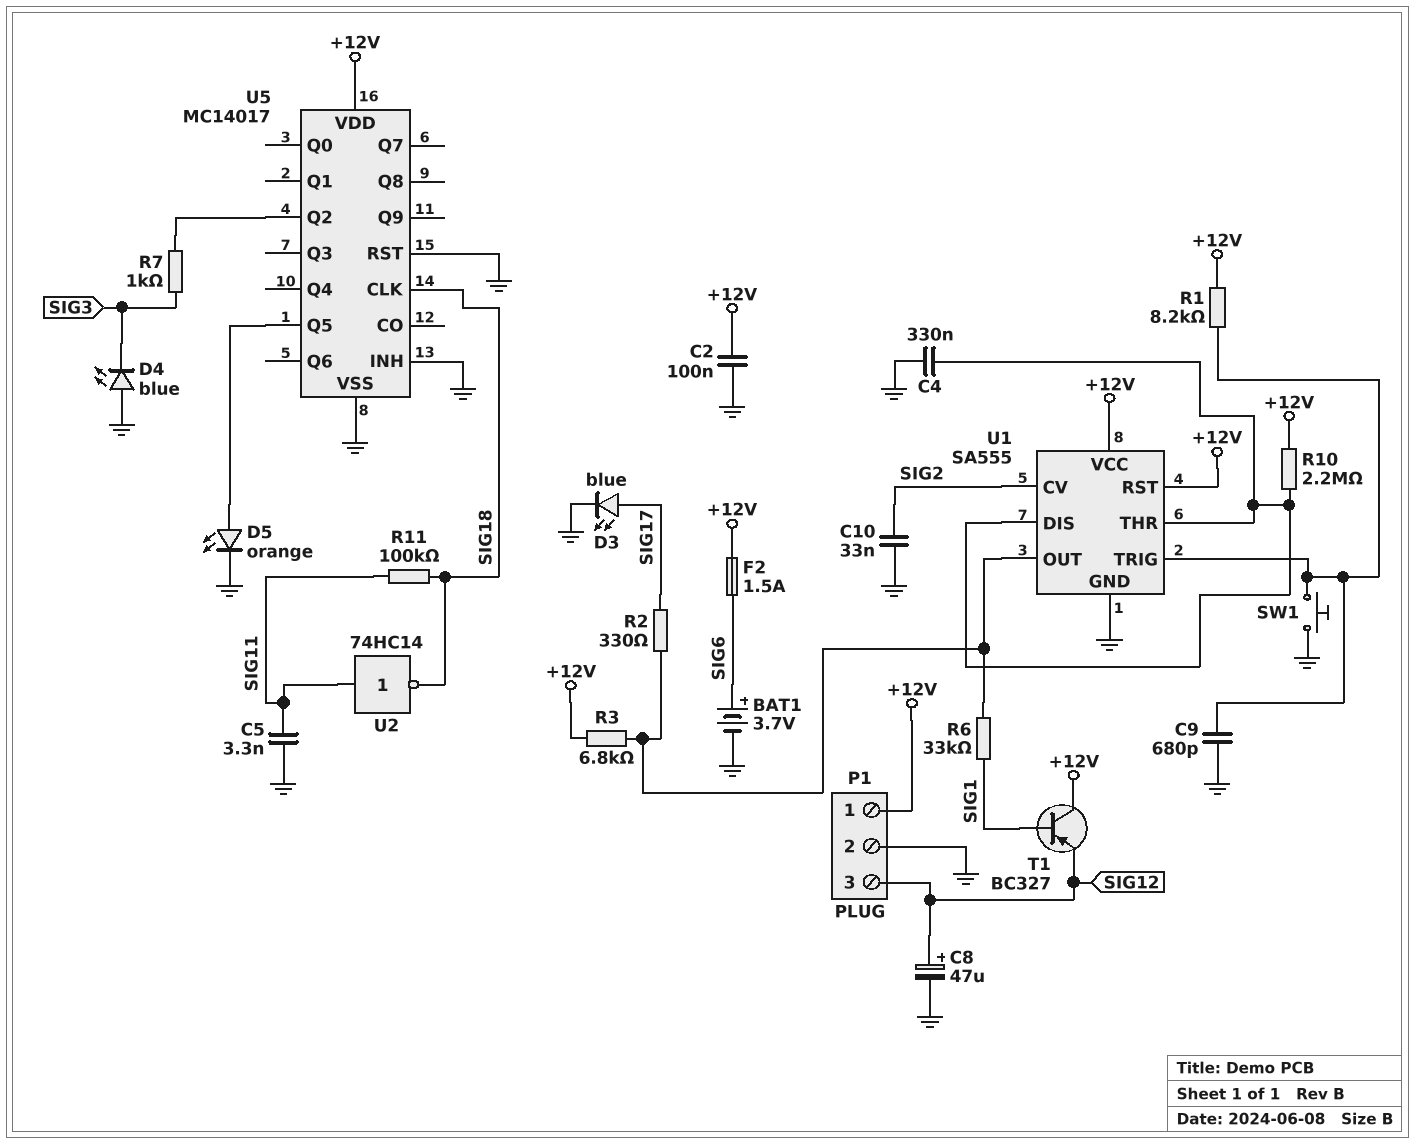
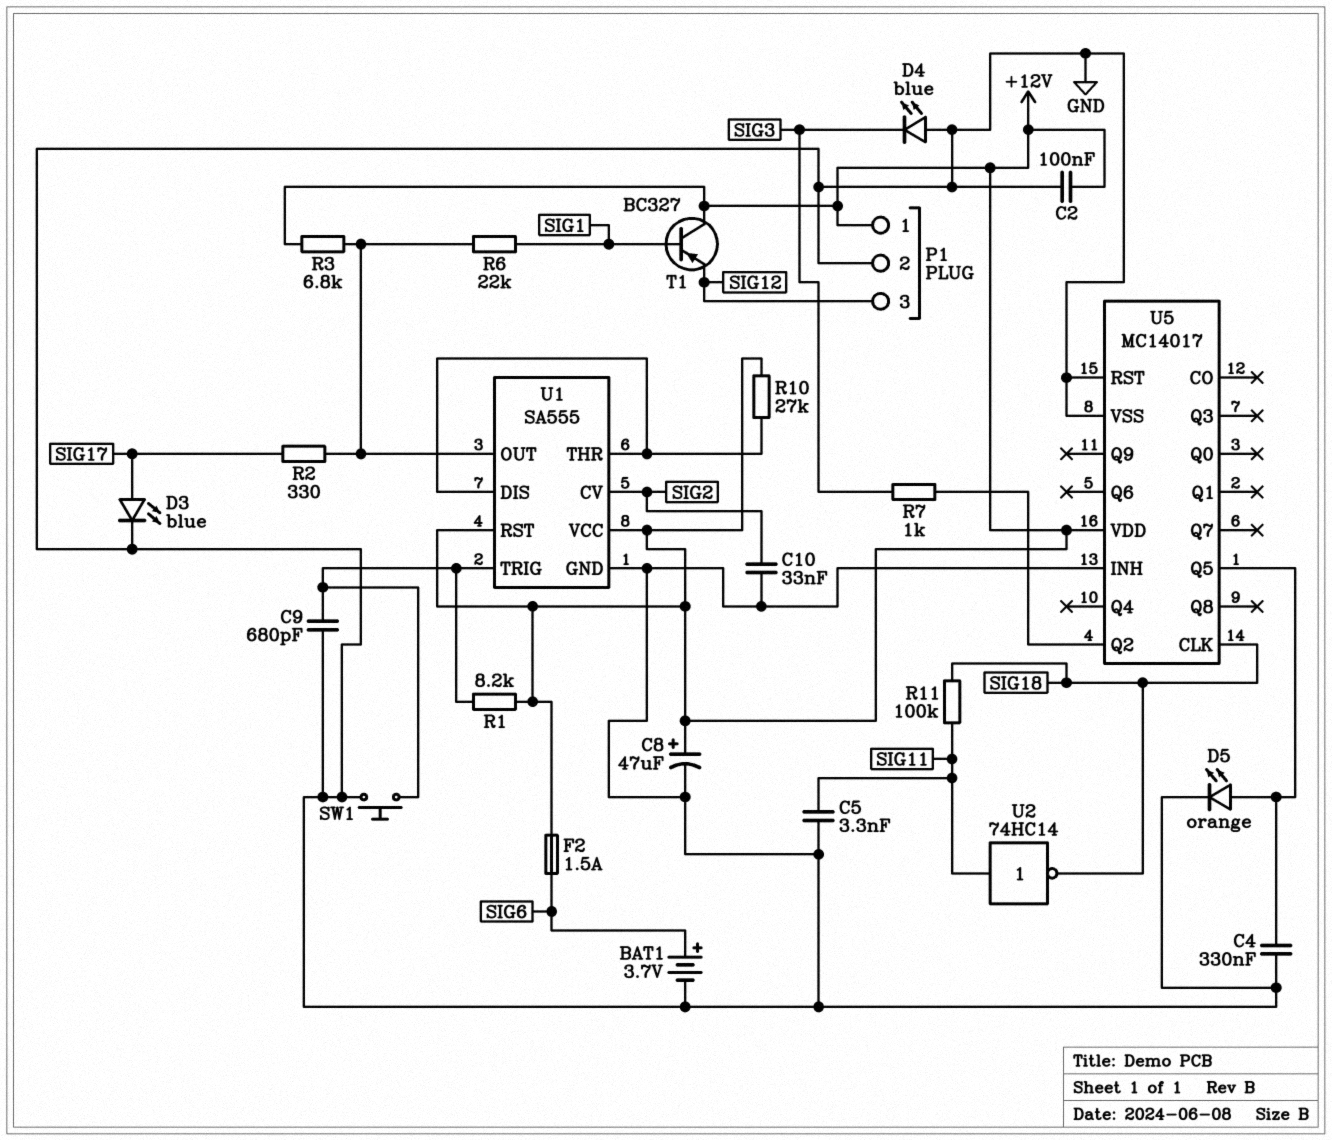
C4: 330nF (GND, U1/DIS) -> 330nF (GND, U5/Q5)
C8: 47uF (plus SIG12, minus GND) -> 47uF (plus +12V, minus GND)
R6: 33k (SIG1, U1/OUT) -> 22k (SIG1, U1/OUT)
R10: 2.2M (+12V, U1/DIS) -> 27k (+12V, U1/DIS)

